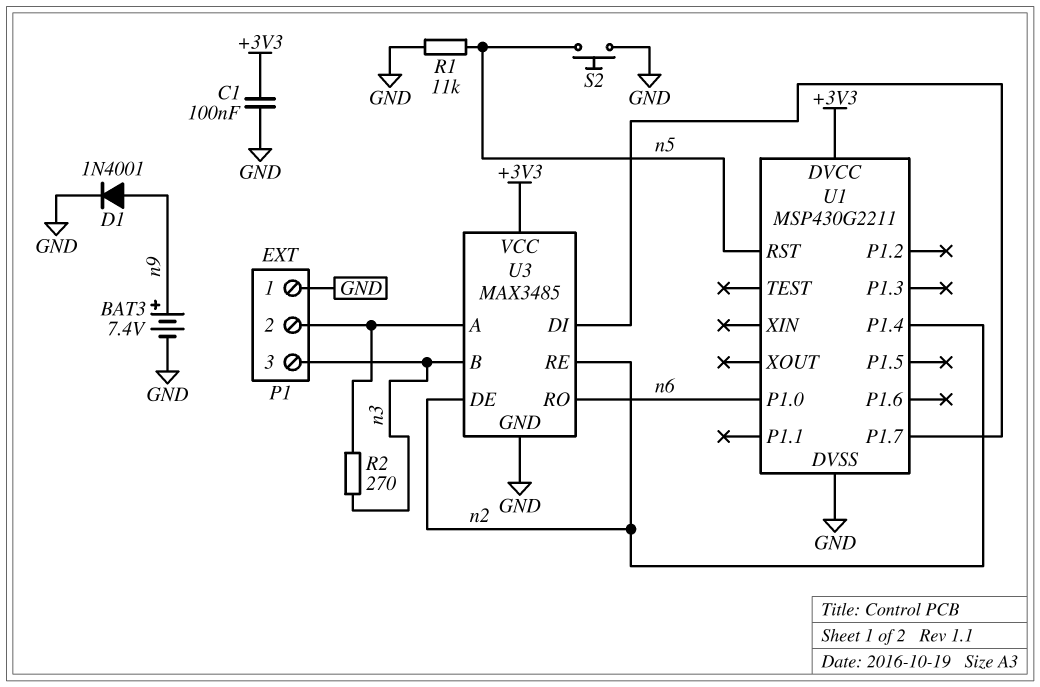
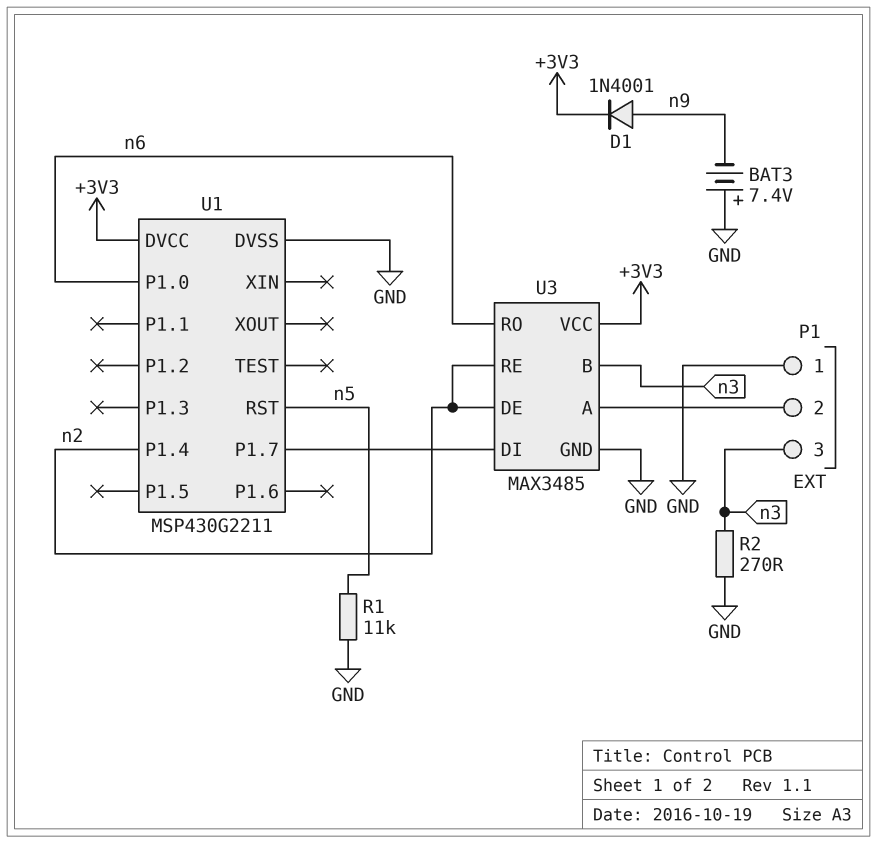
BAT3: 7.4V (plus n9, minus GND) -> 7.4V (plus GND, minus n9)
C1: 100nF (+3V3, GND) -> none
D1: diode 1N4001 (A n9, K GND) -> diode 1N4001 (A n9, K +3V3)
R2: 270 (P1/2, n3) -> 270 (GND, n3)
S2: button (GND, n5) -> none

